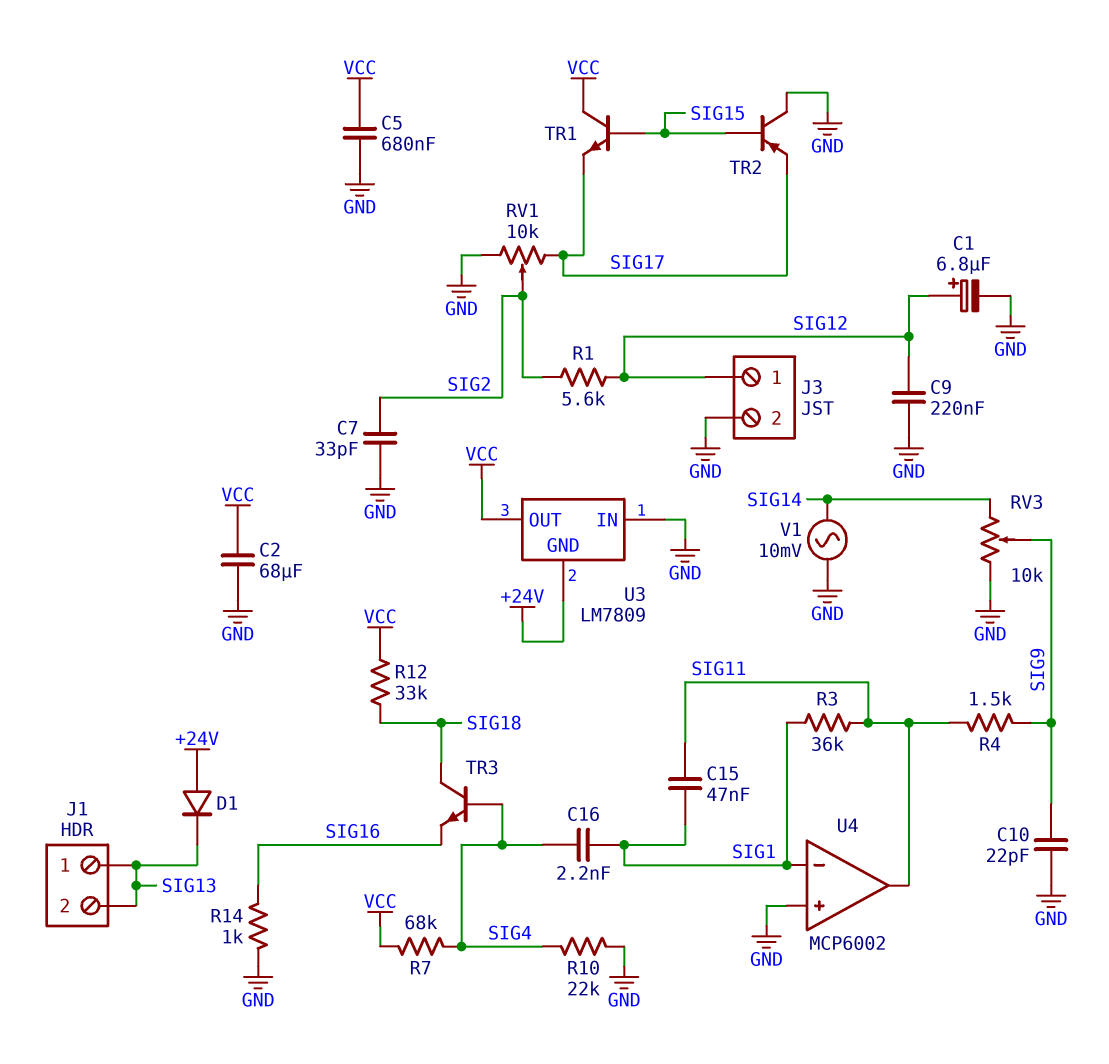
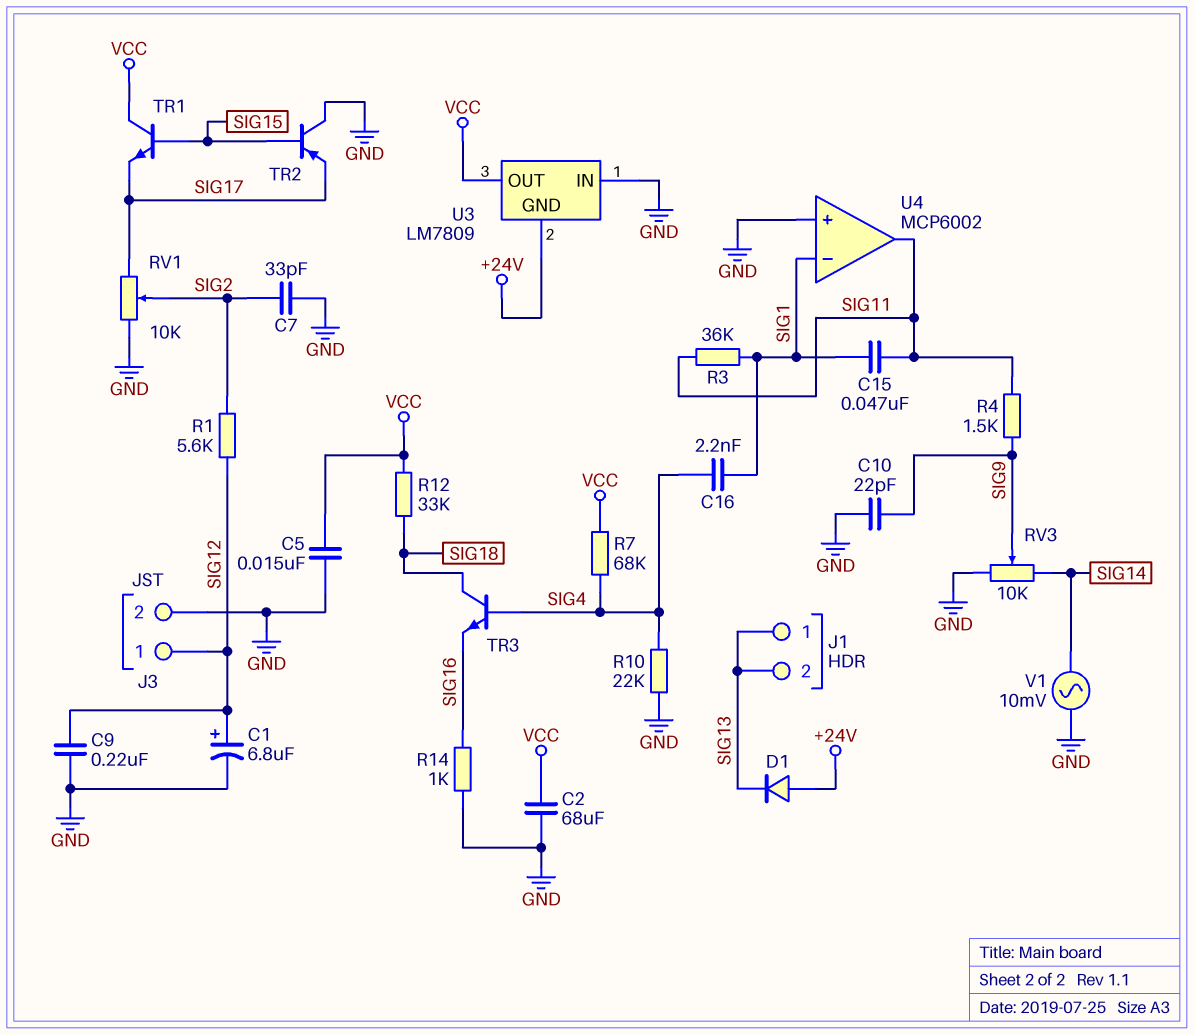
C5: 680nF (GND, VCC) -> 15nF (GND, VCC)

